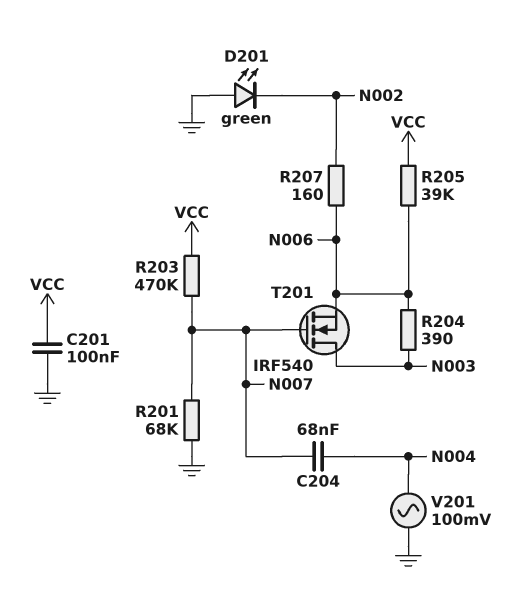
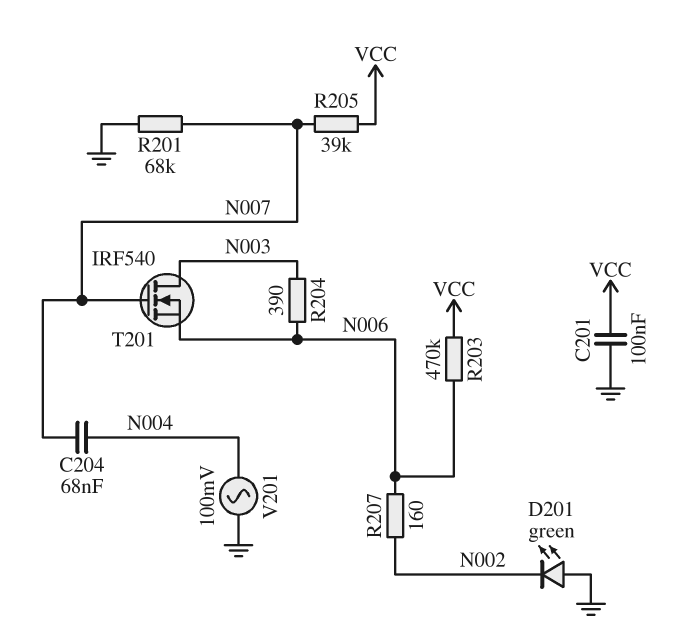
R203: 470k (N007, VCC) -> 470k (N006, VCC)
R205: 39k (N006, VCC) -> 39k (N007, VCC)

